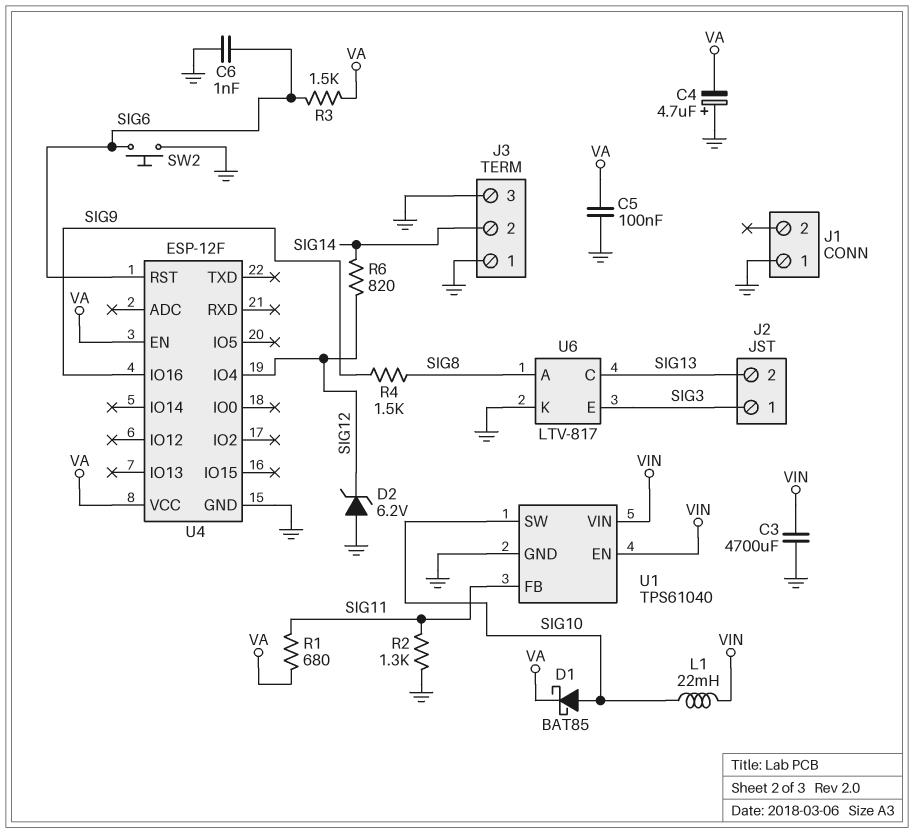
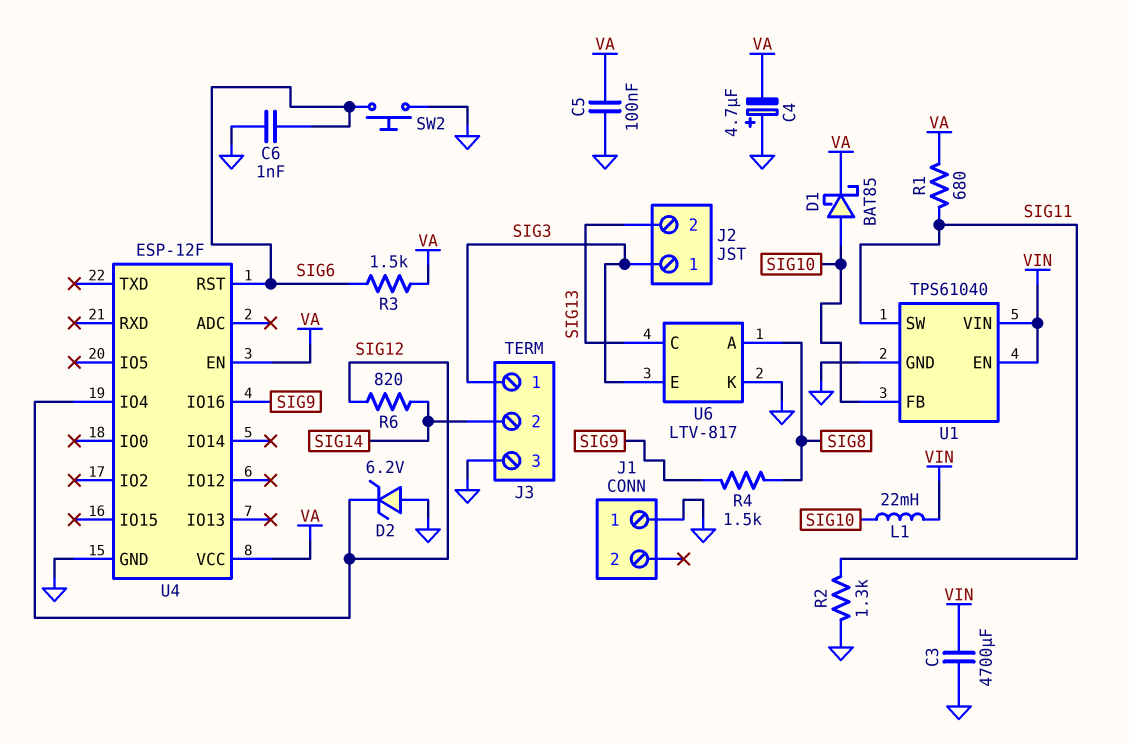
J3 pin 1: GND -> SIG3
U1 pin FB: SIG11 -> SIG10
U1 pin SW: SIG10 -> SIG11

